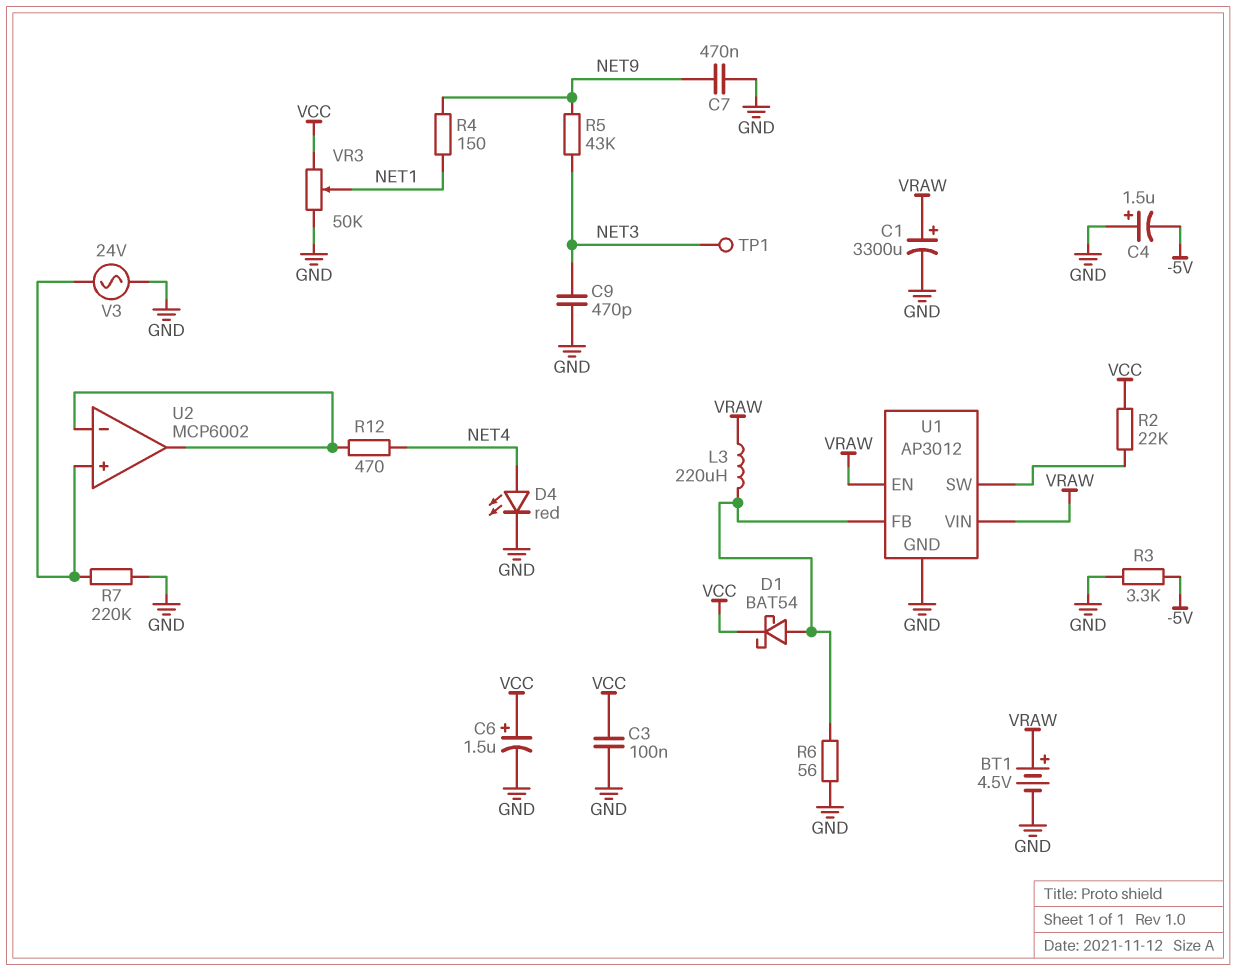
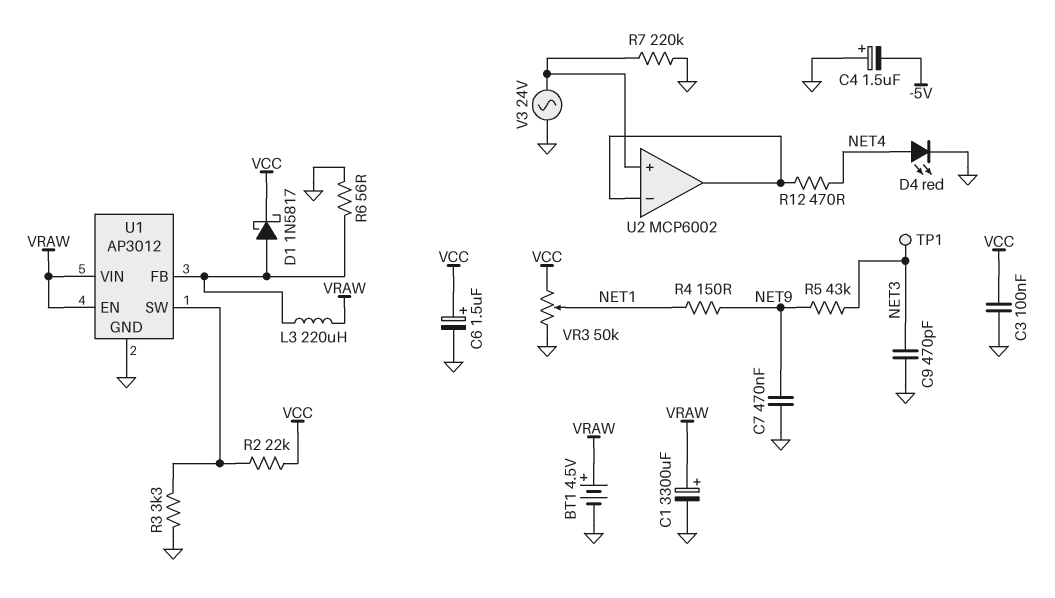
D1: schottky BAT54 (A U1/FB, K VCC) -> schottky 1N5817 (A U1/FB, K VCC)
R3: 3.3k (-5V, GND) -> 3.3k (GND, U1/SW)

